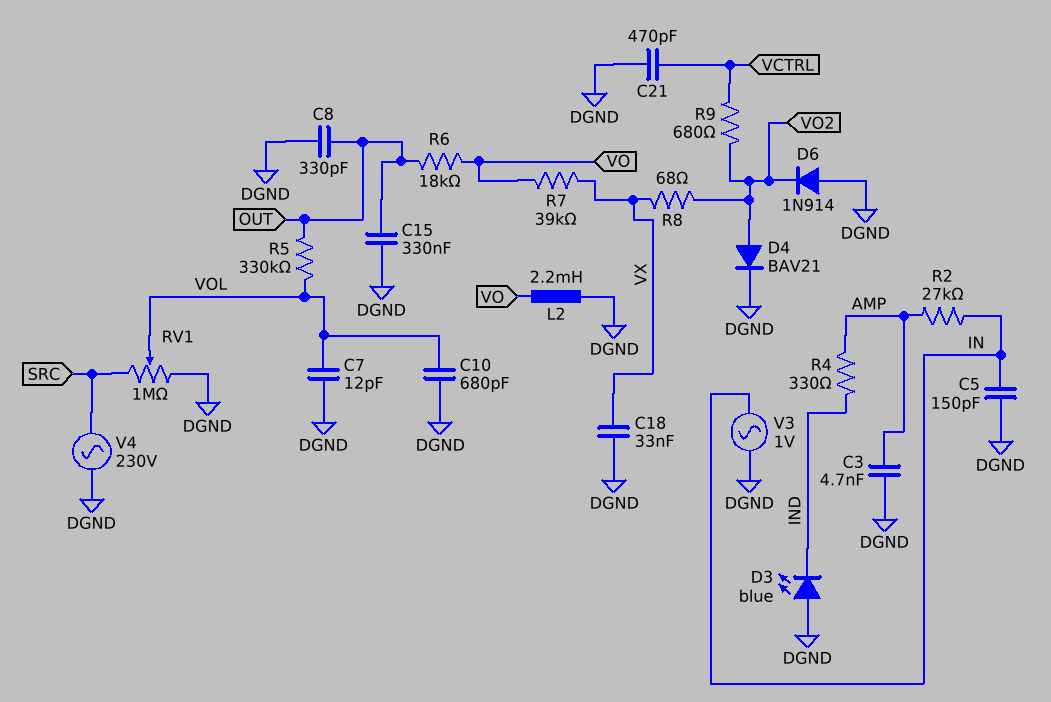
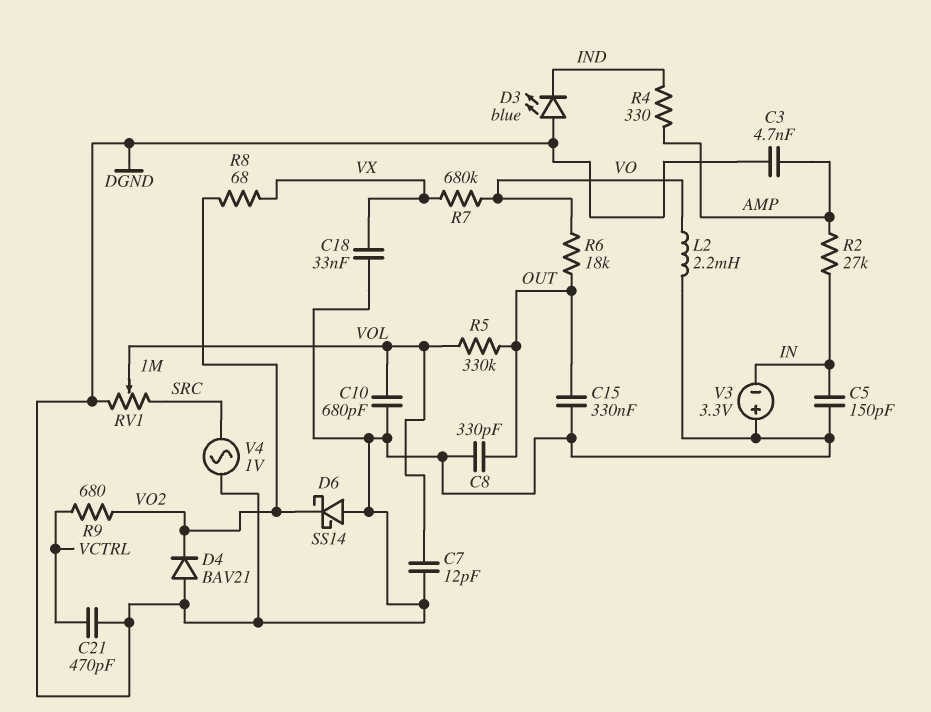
D4: diode BAV21 (A VO2, K DGND) -> diode BAV21 (A DGND, K VO2)
D6: diode 1N914 (A DGND, K VO2) -> schottky SS14 (A DGND, K VO2)
R7: 39k (VO, VX) -> 680k (VO, VX)
V3: AC 1V (DGND, IN) -> 3.3V (plus DGND, minus IN)
V4: AC 230V (DGND, SRC) -> AC 1V (DGND, SRC)

